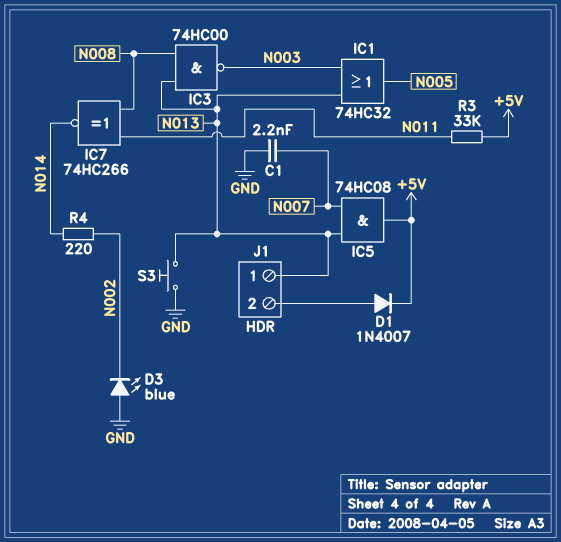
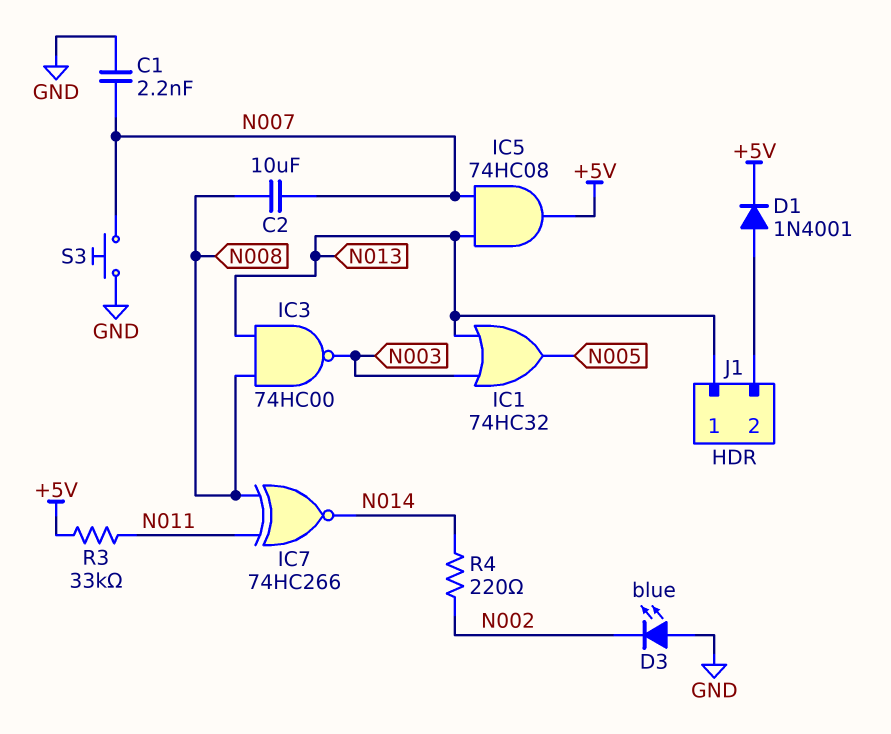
C2: none -> 10uF (N007, N008)
D1: diode 1N4007 (A J1/2, K +5V) -> diode 1N4001 (A J1/2, K +5V)
S3: button (GND, N013) -> button (GND, N007)

